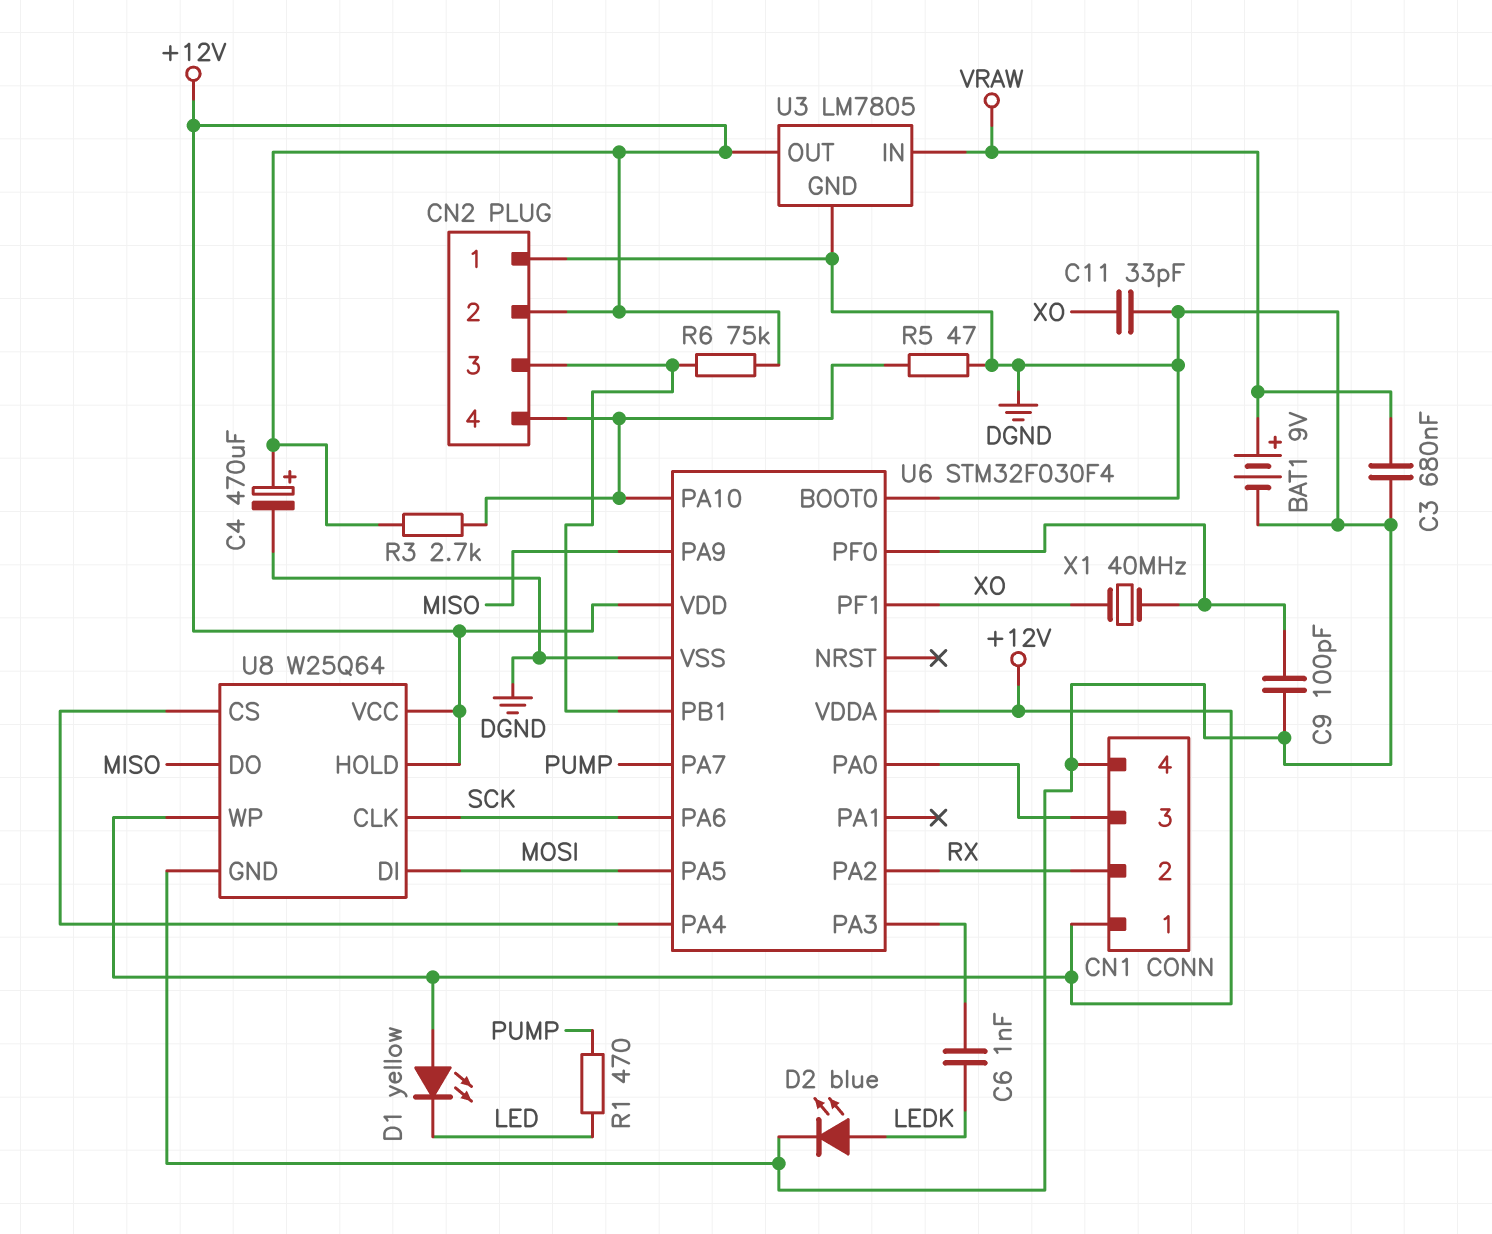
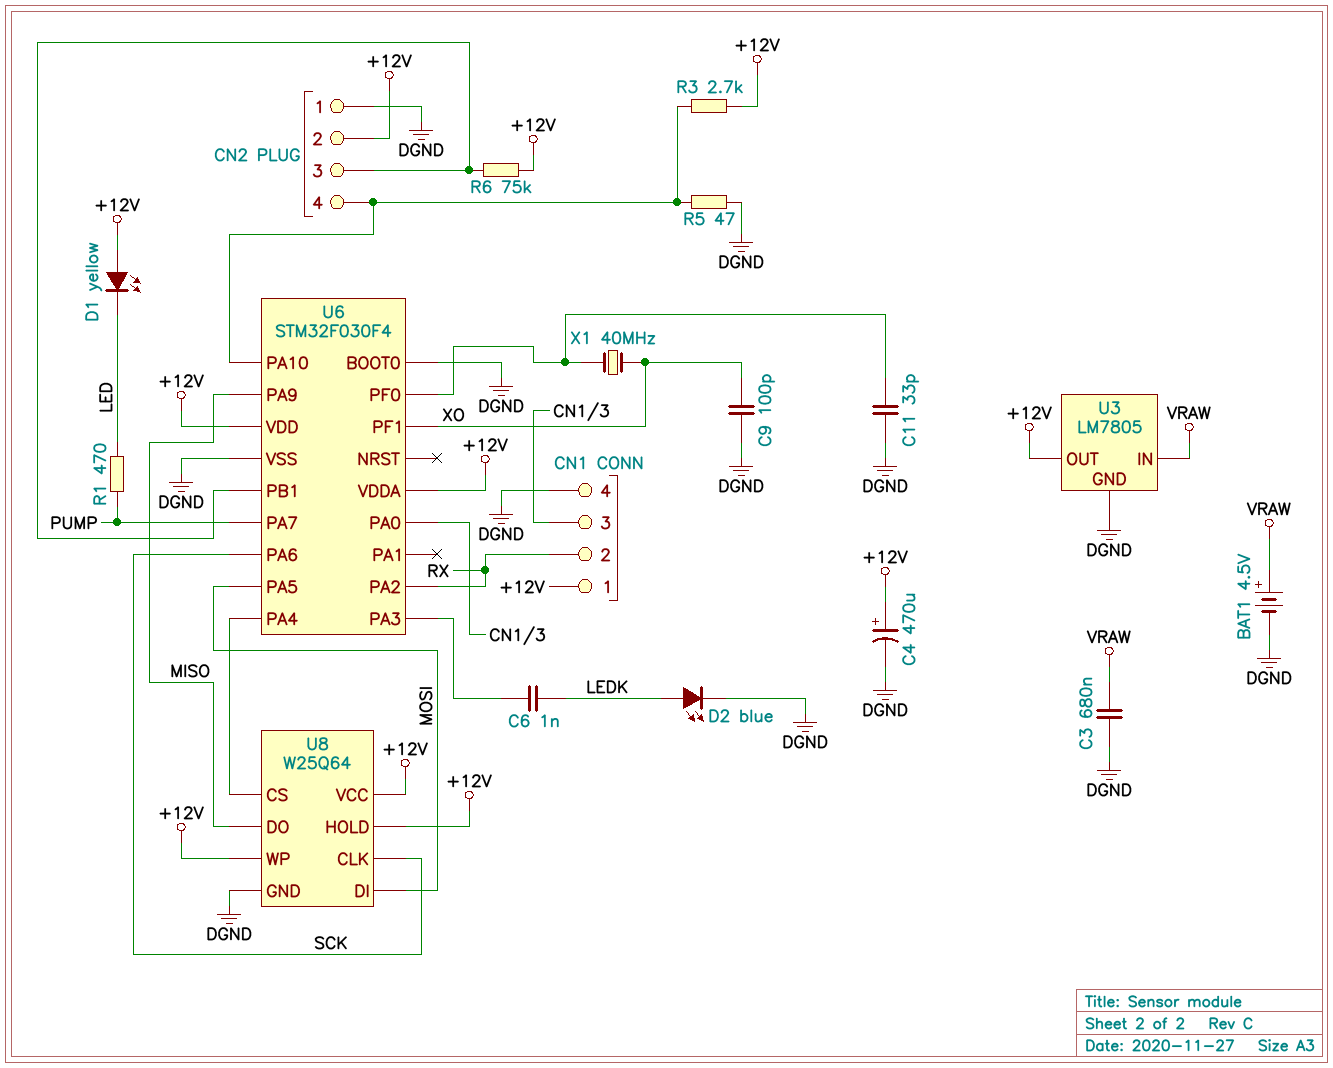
BAT1: 9V (plus VRAW, minus DGND) -> 4.5V (plus VRAW, minus DGND)
C9: 100pF (DGND, U6/PF0) -> 100pF (DGND, XO)
C11: 33pF (DGND, XO) -> 33pF (DGND, U6/PF0)

